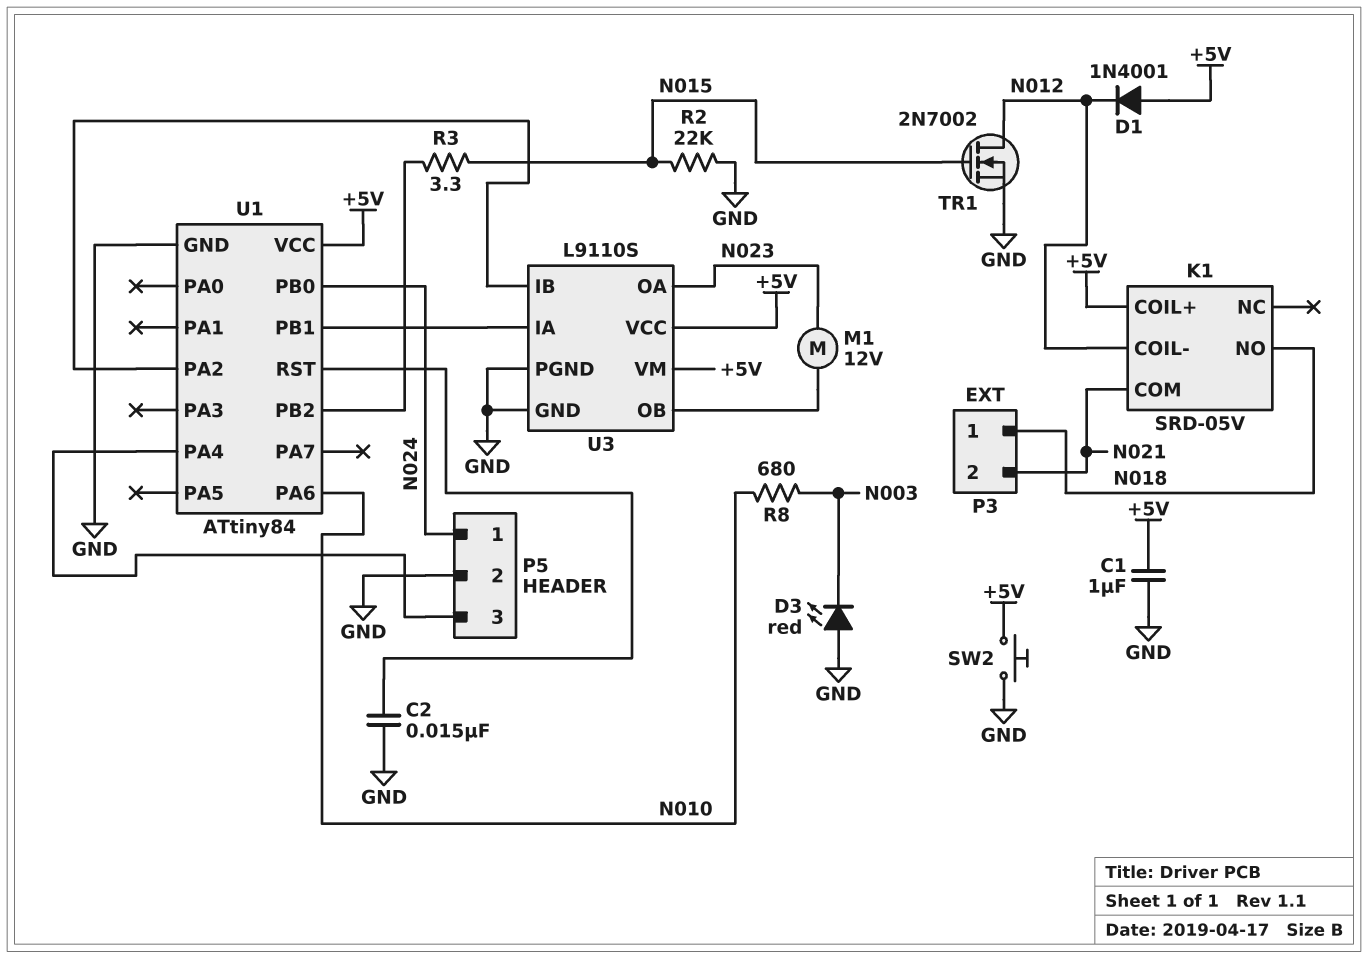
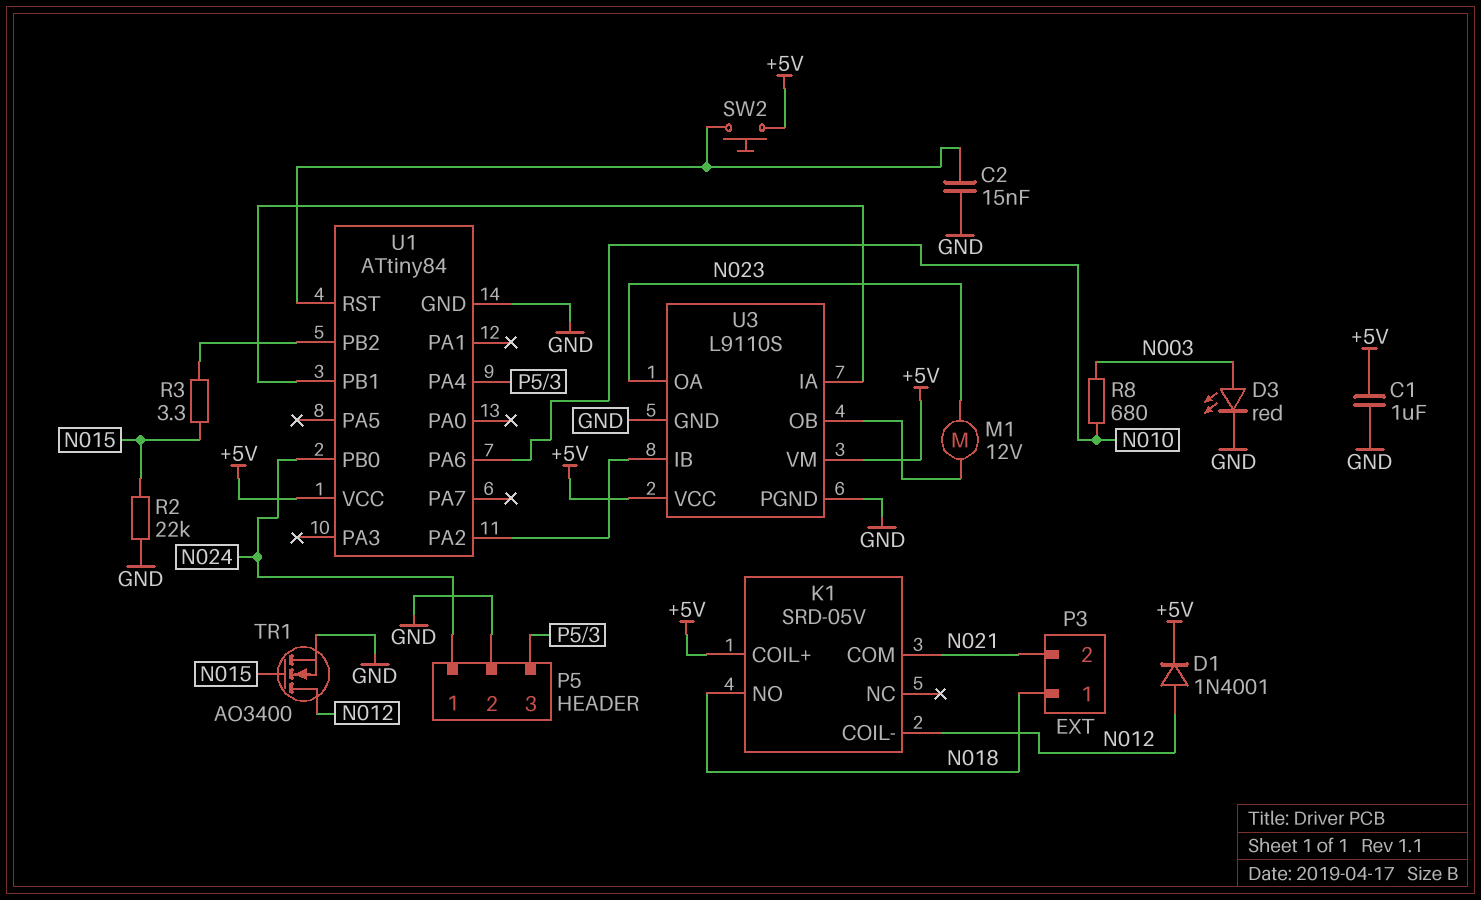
D1: diode 1N4001 (A +5V, K N012) -> diode 1N4001 (A N012, K +5V)
D3: LED red (A GND, K N003) -> LED red (A N003, K GND)
SW2: button (+5V, GND) -> button (+5V, U1/RST)
TR1: NMOS 2N7002 (G N015, D N012, S GND) -> NMOS AO3400 (G N015, D N012, S GND)

